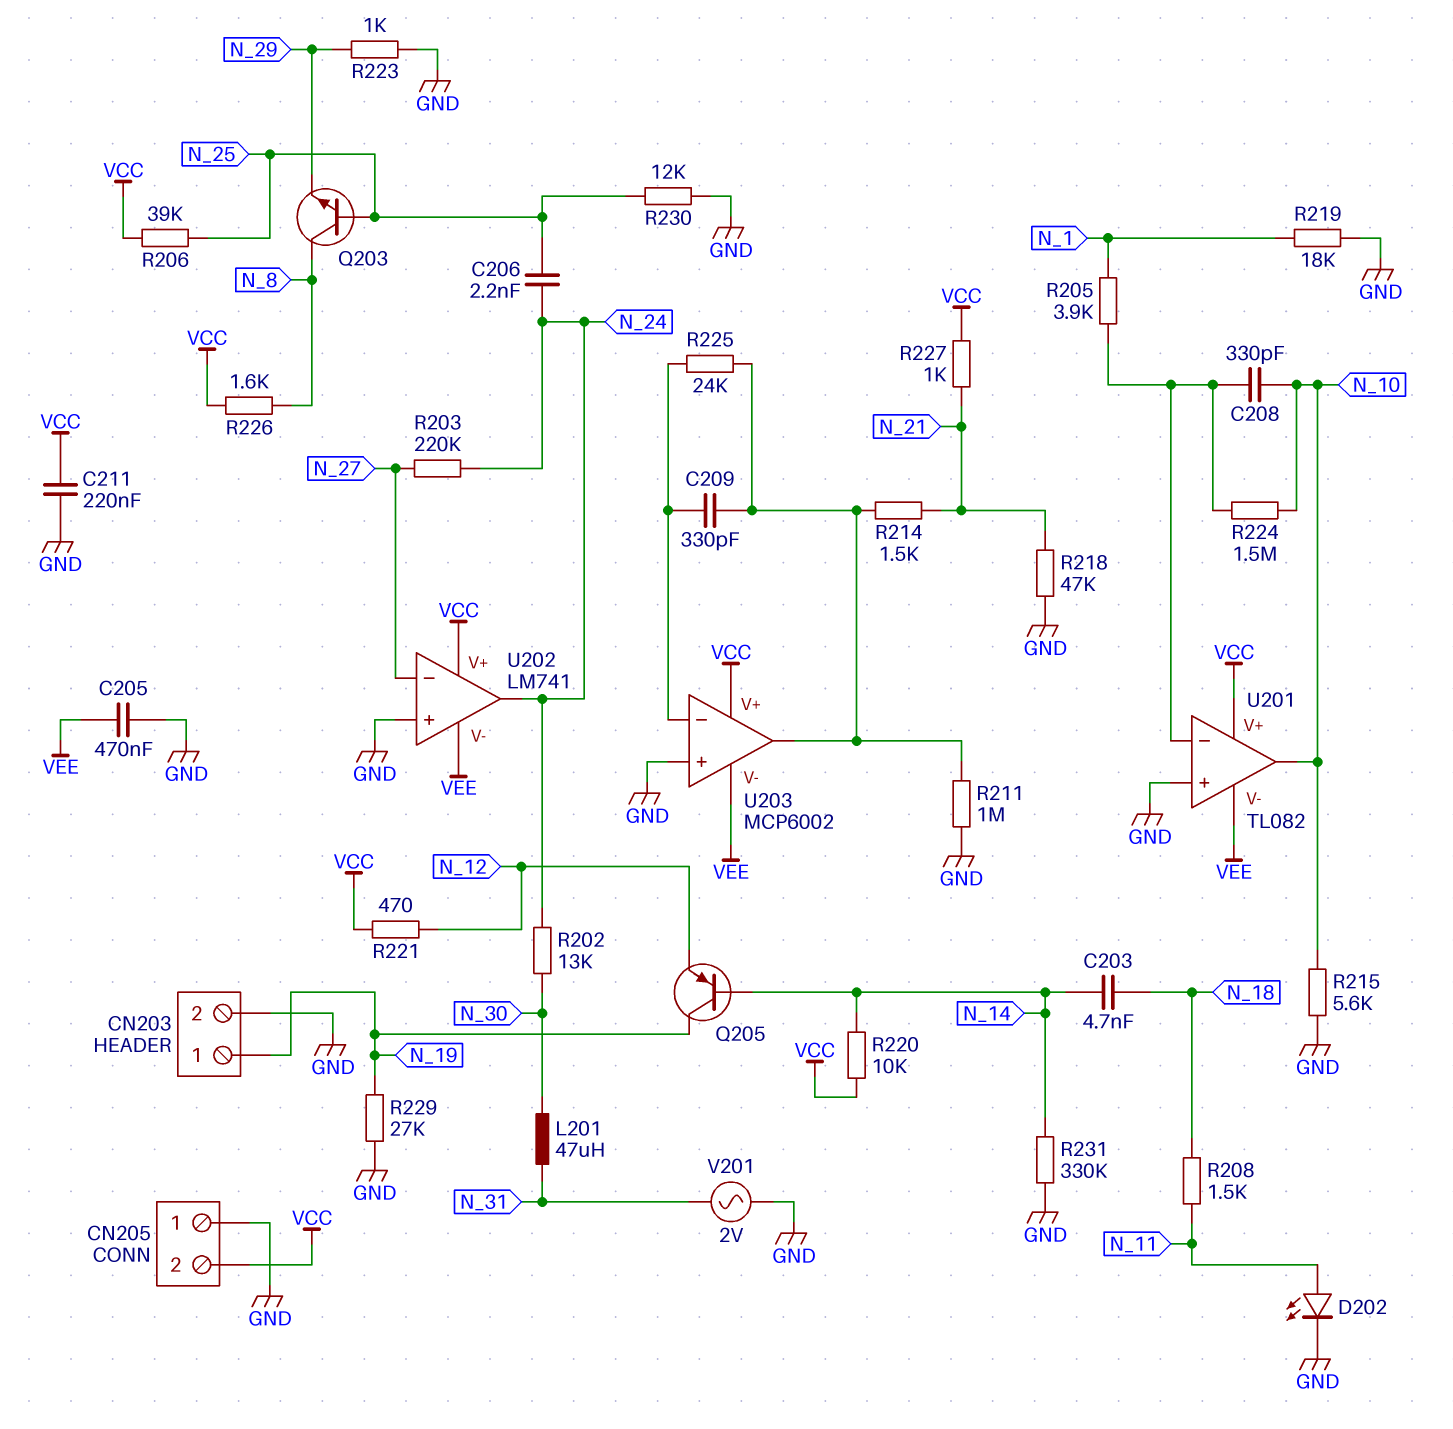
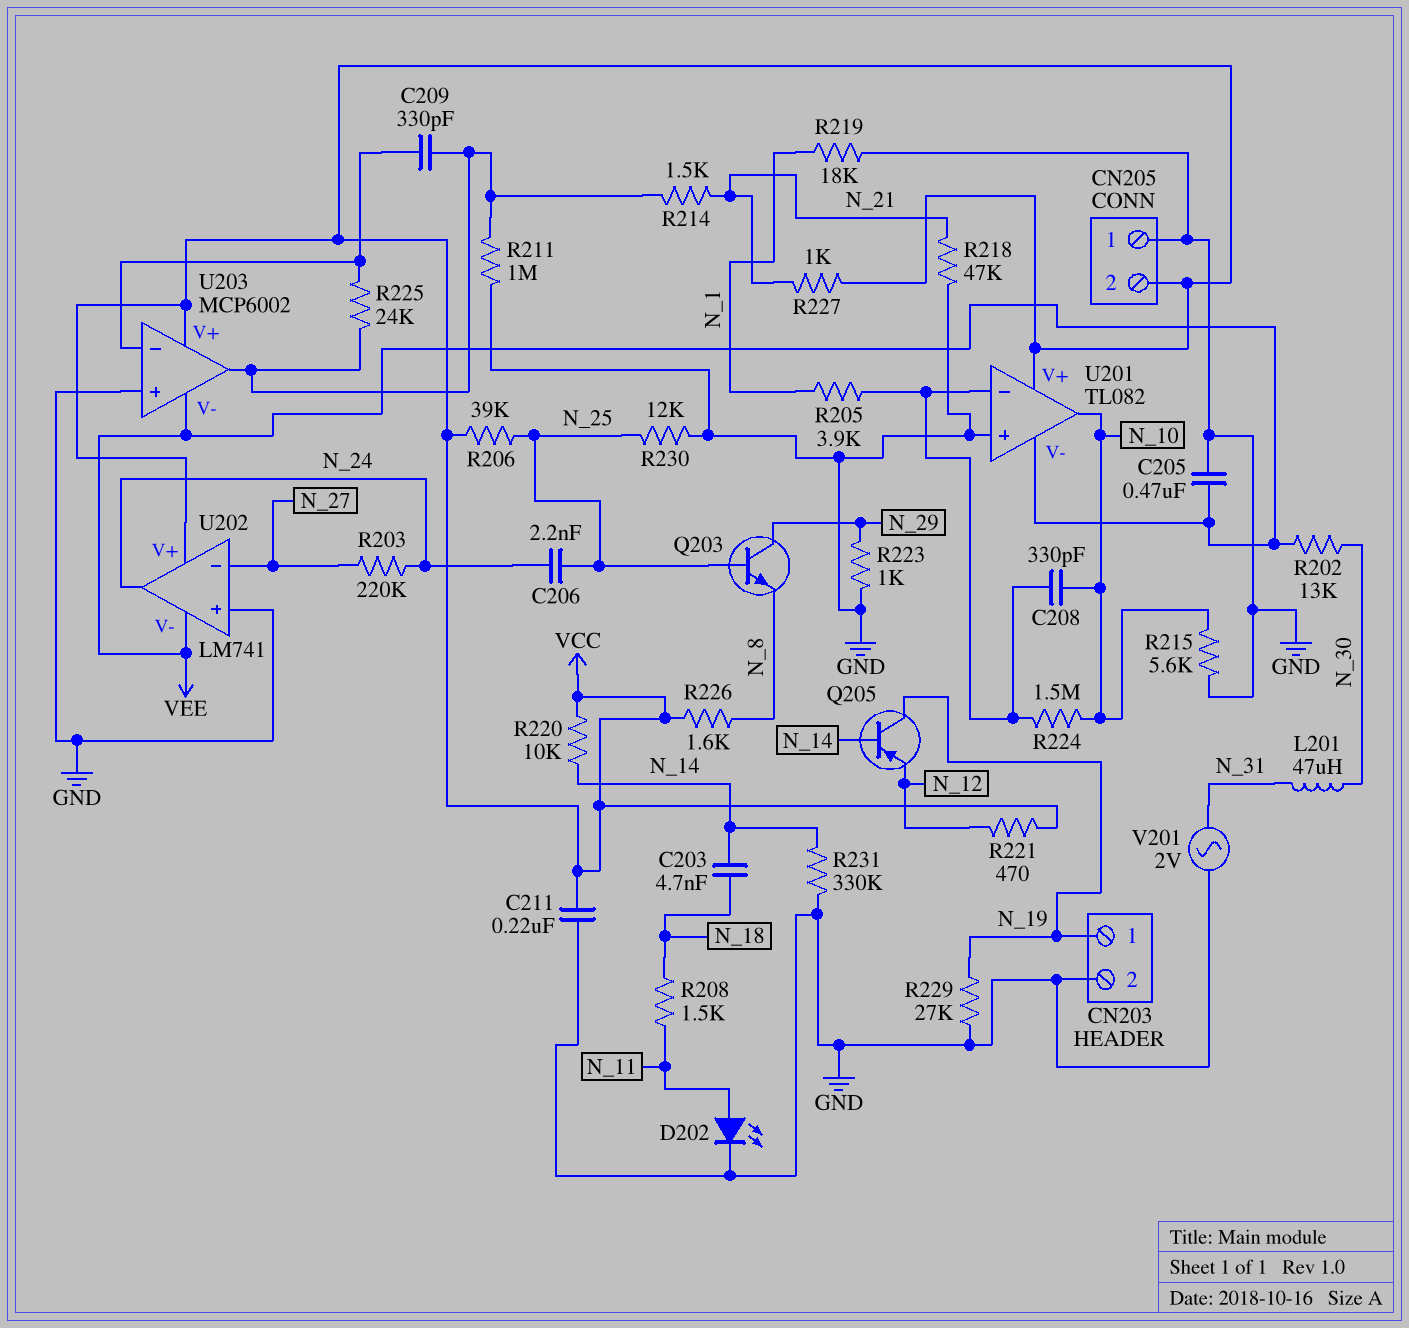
Q203: NPN (B N_25, C N_8, E N_29) -> NPN (B N_25, C N_29, E N_8)
R202: 13k (N_24, N_30) -> 13k (N_30, VEE)

